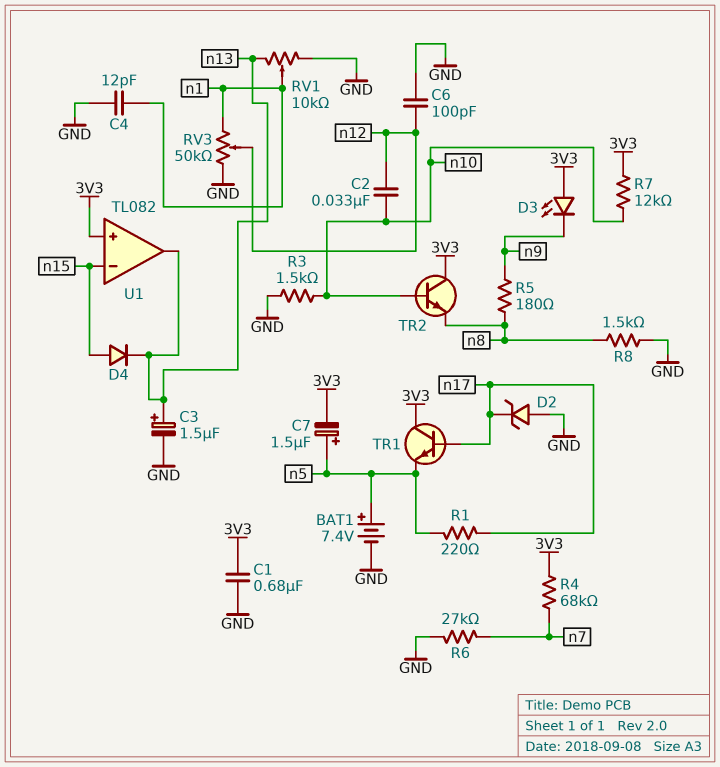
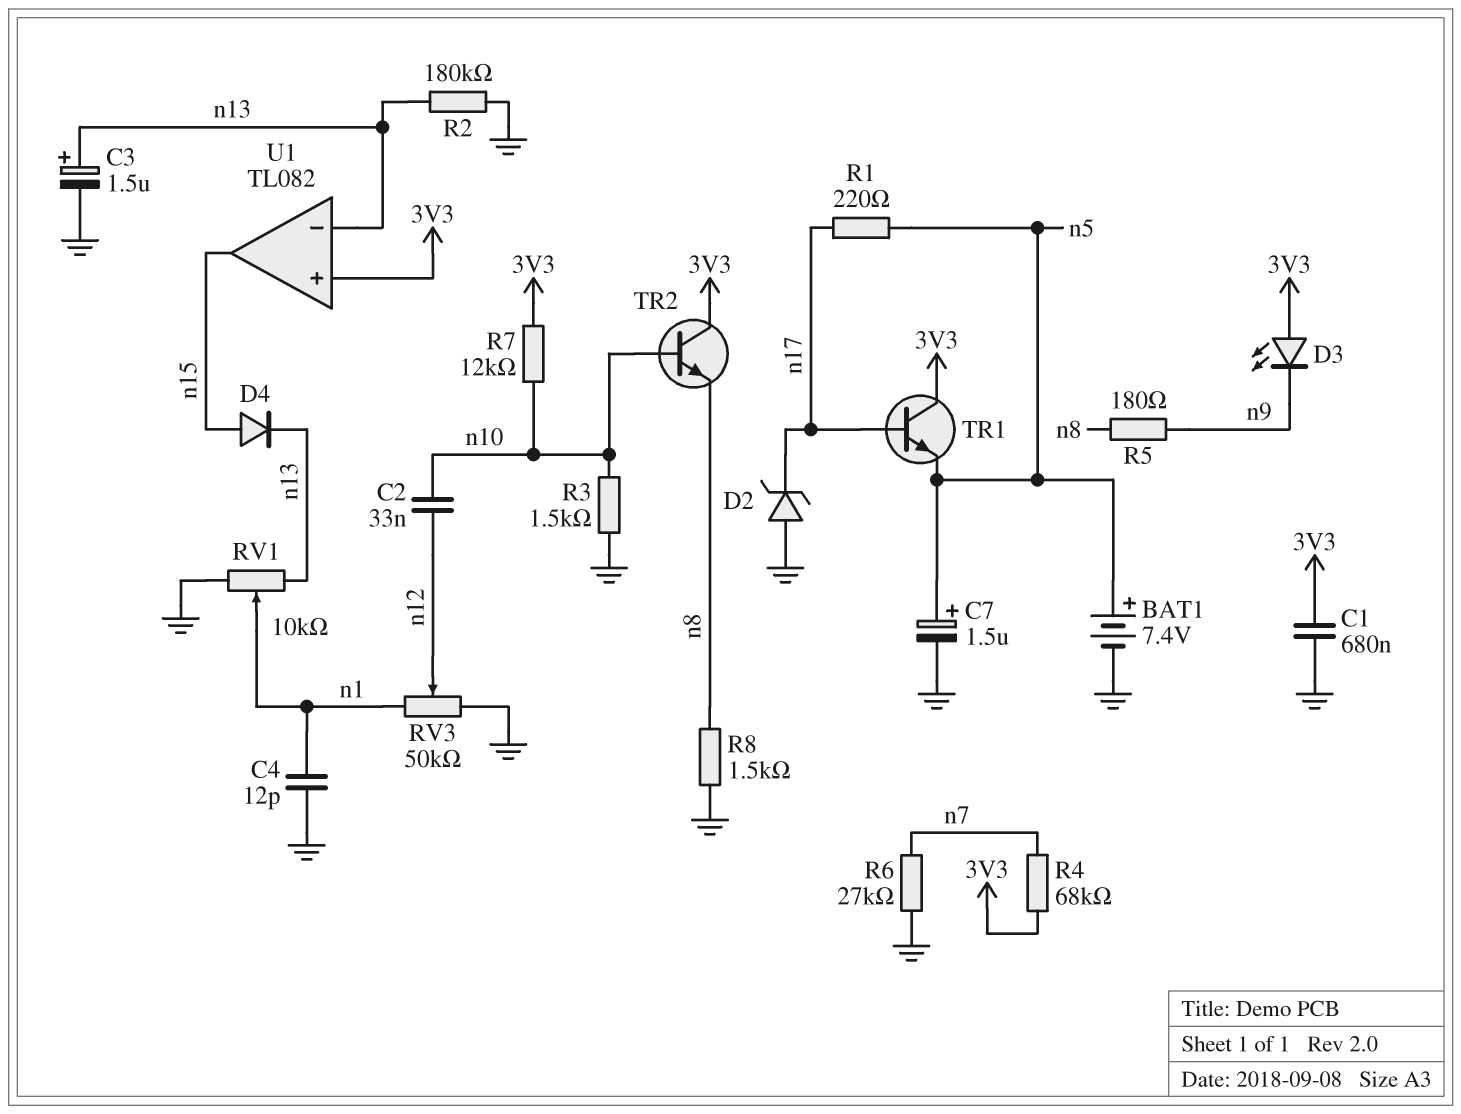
C6: 100pF (GND, n12) -> none
C7: 1.5uF (plus n5, minus 3V3) -> 1.5uF (plus n5, minus GND)
R2: none -> 180k (GND, n13)
U1 pin in-: n15 -> n13
U1 pin out: n13 -> n15

